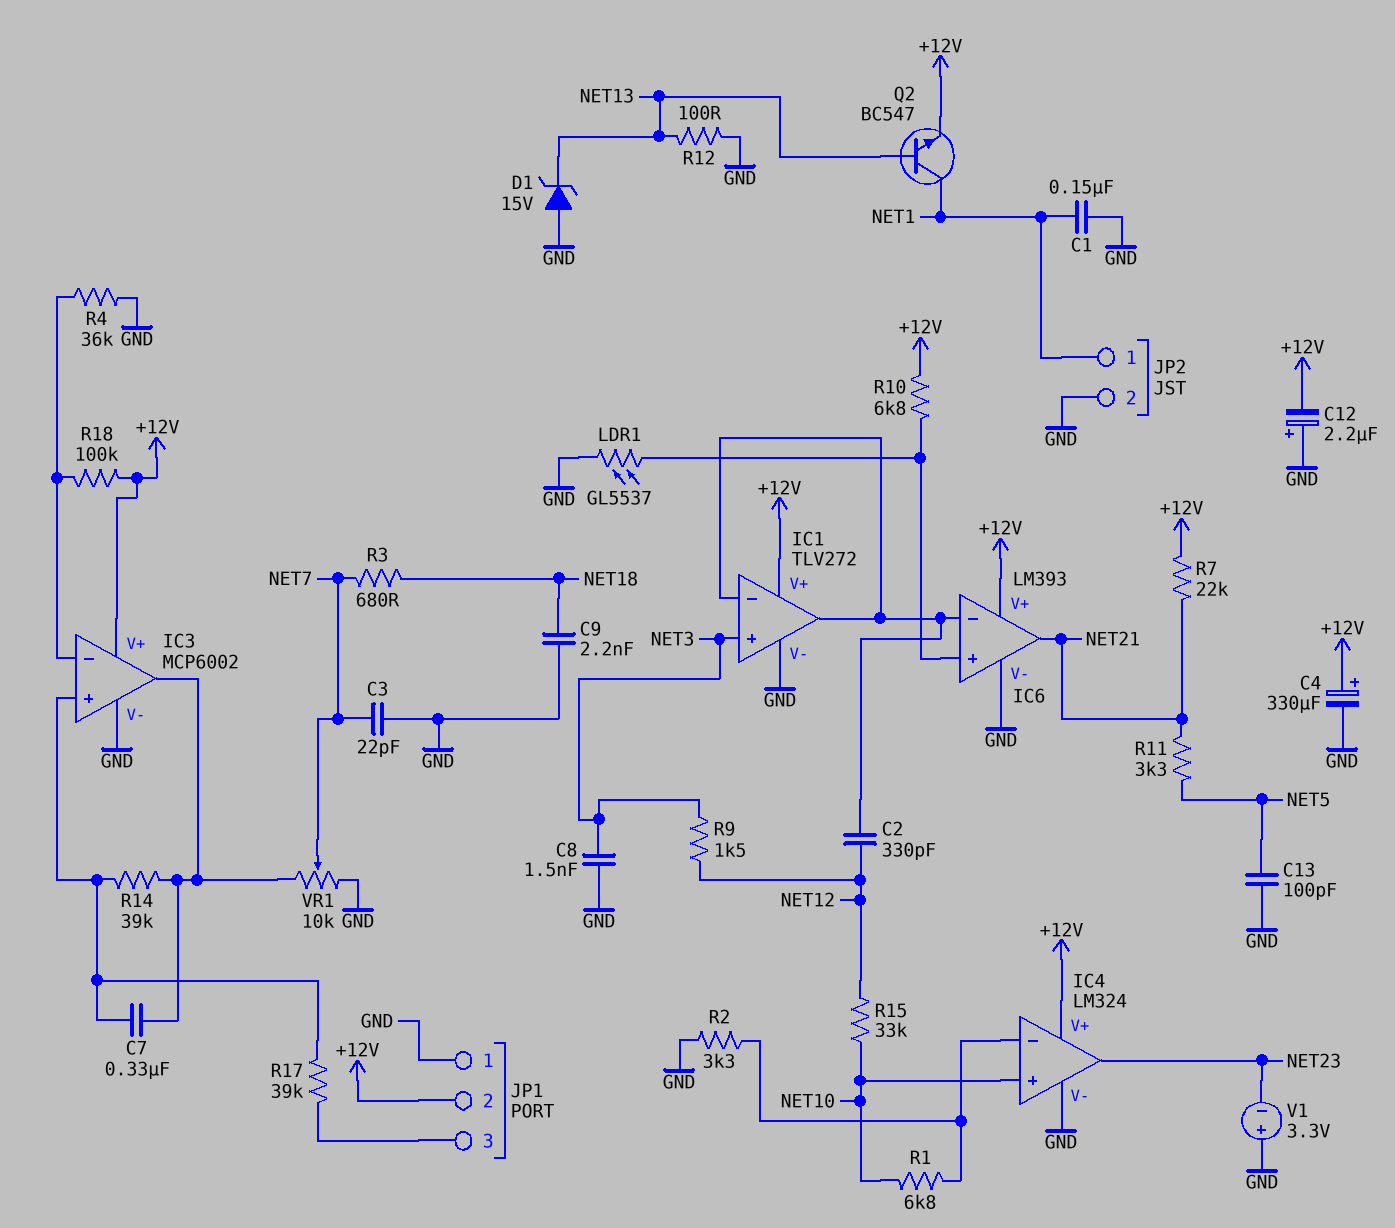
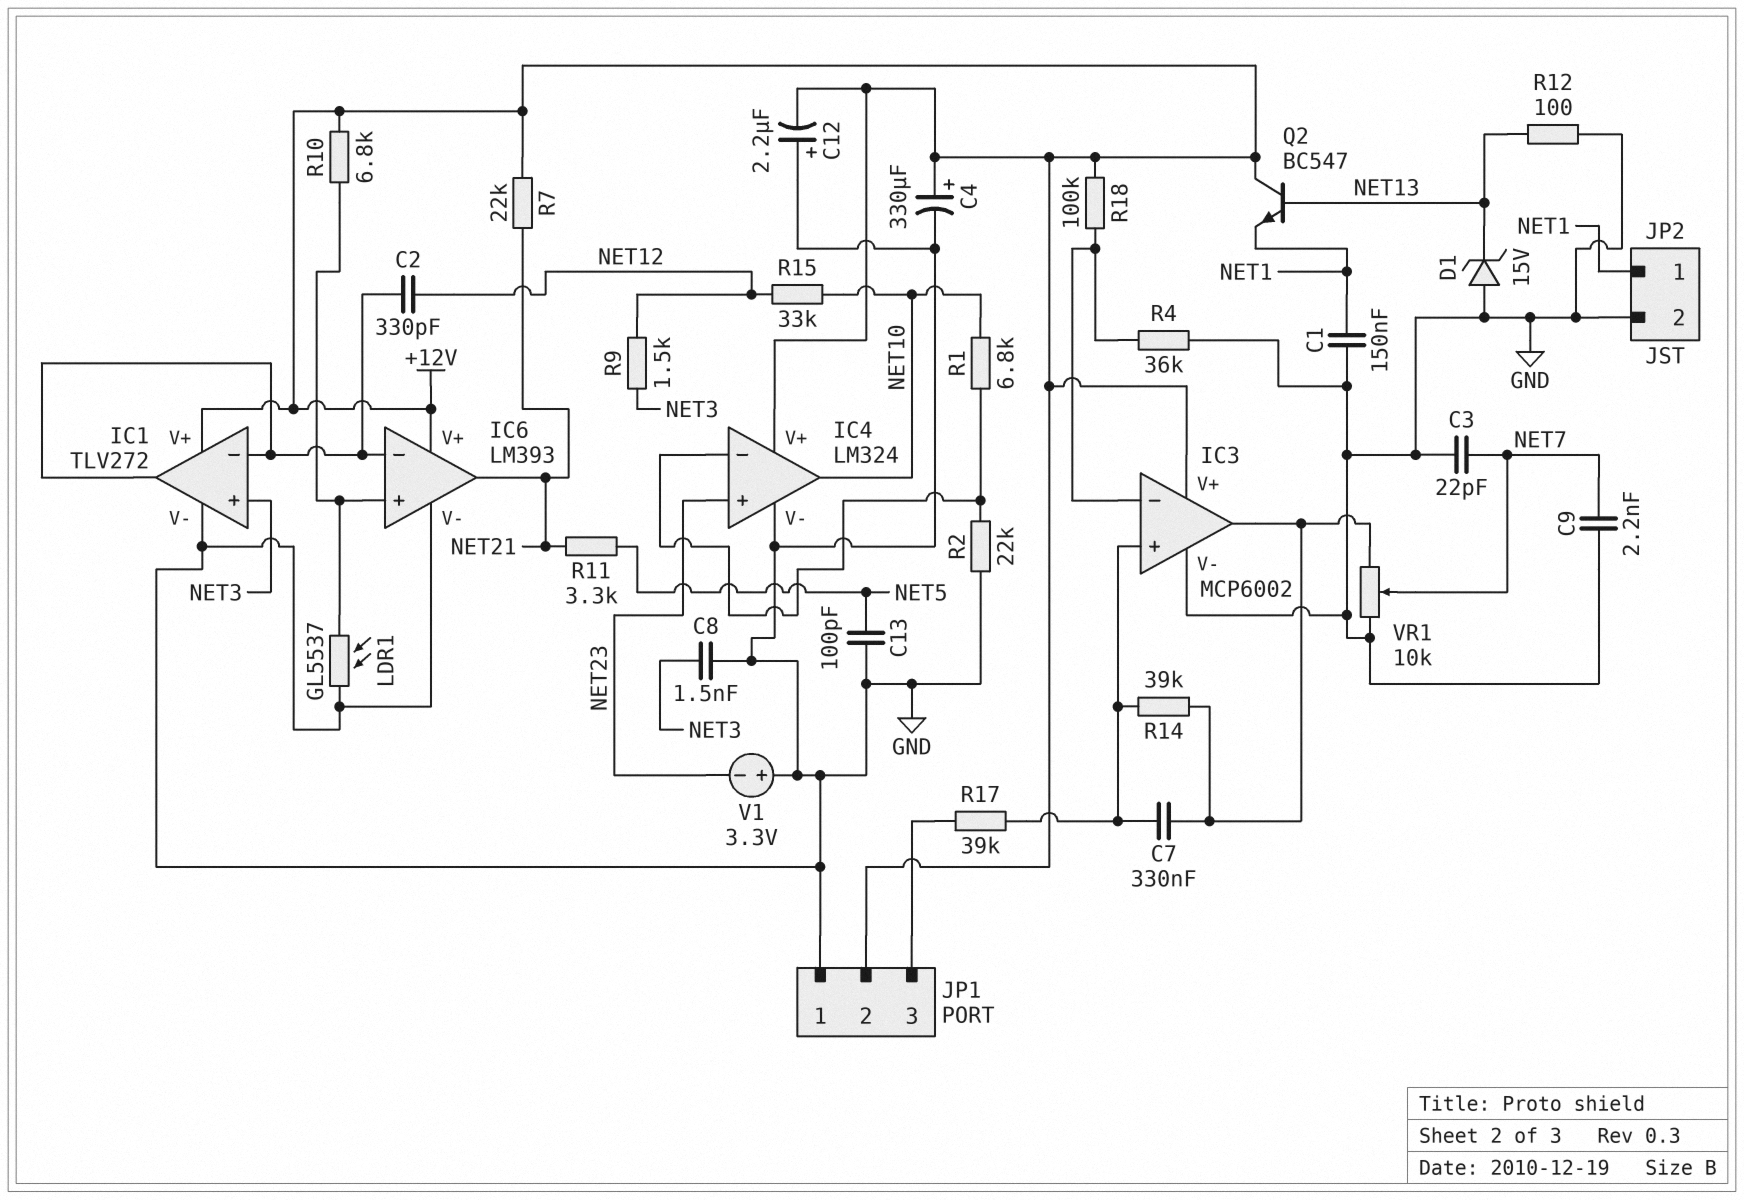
C9: 2.2nF (GND, NET18) -> 2.2nF (GND, NET7)
IC4 pin in+: NET10 -> NET23
IC4 pin out: NET23 -> NET10
Q2: NPN BC547 (B NET13, C NET1, E +12V) -> NPN BC547 (B NET13, C +12V, E NET1)
R2: 3.3k (GND, IC4/in-) -> 22k (GND, IC4/in-)
R3: 680 (NET7, NET18) -> none

